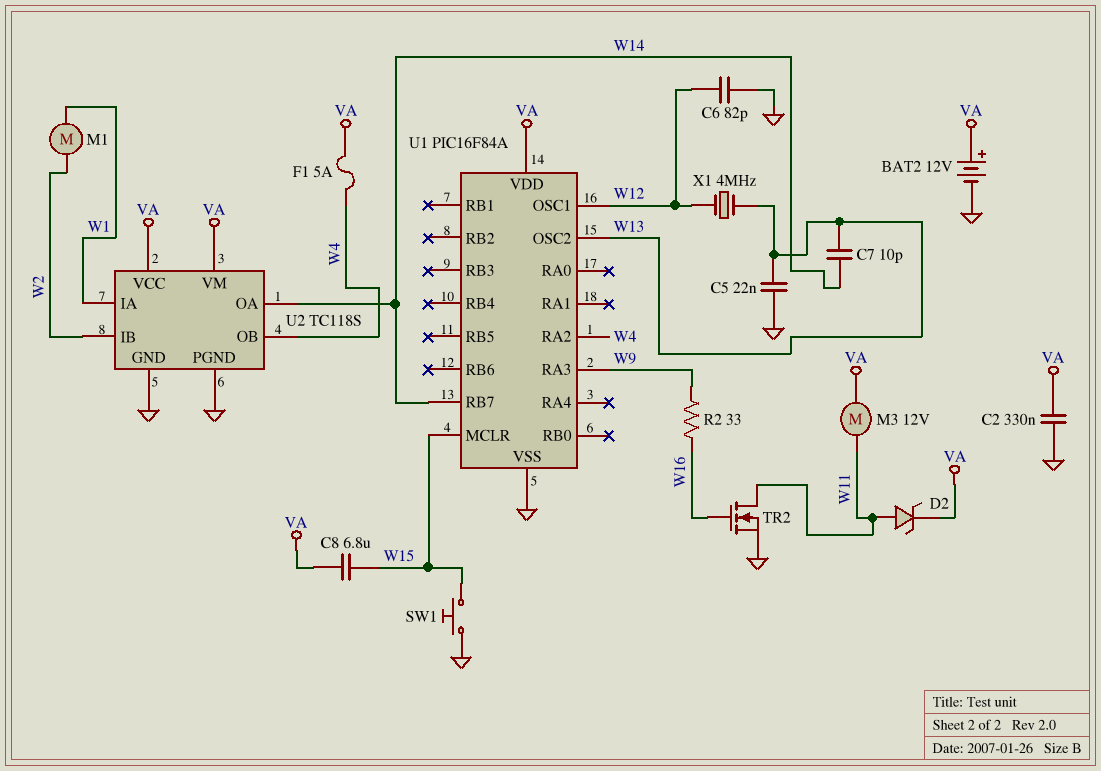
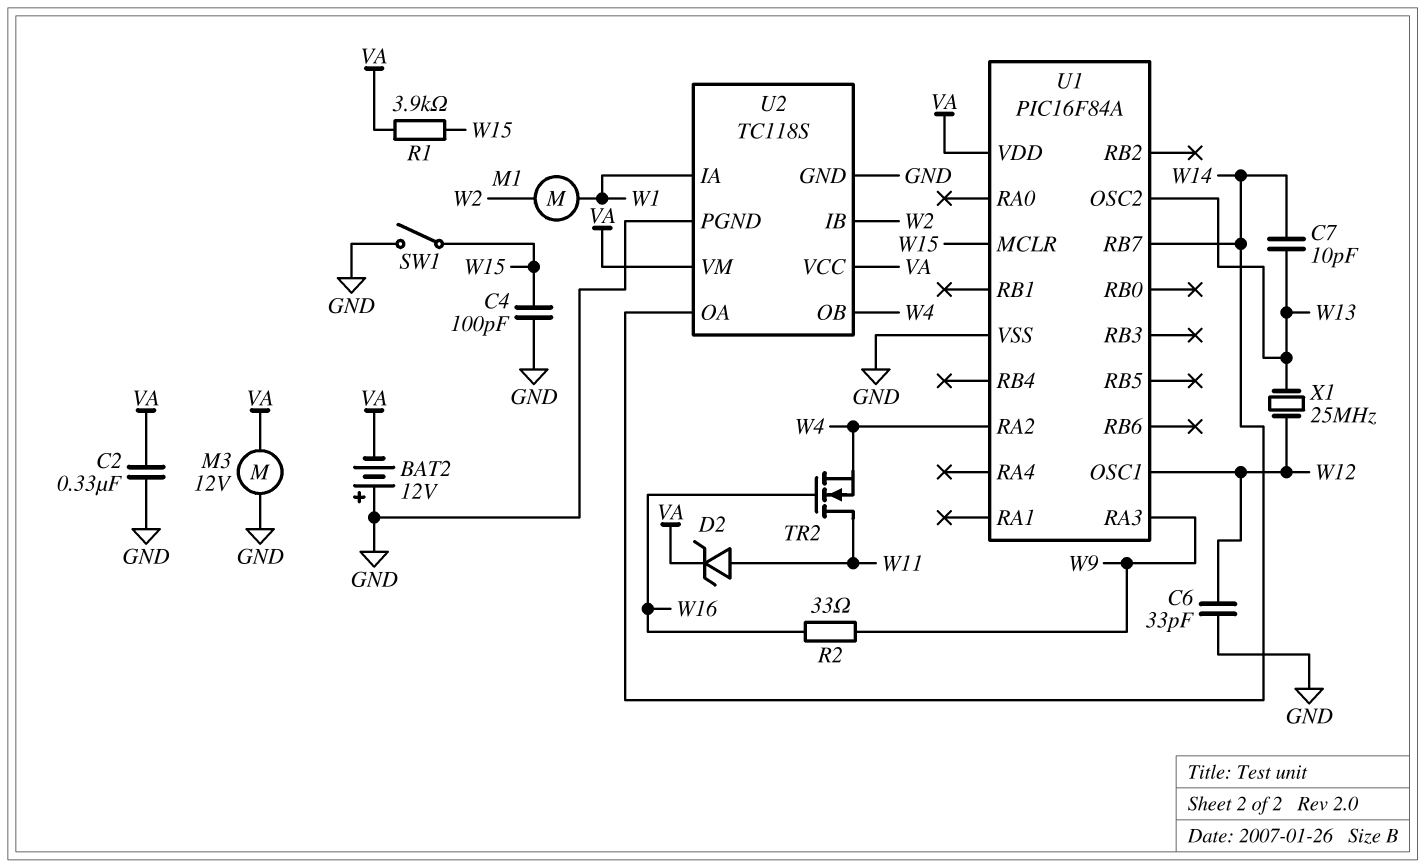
BAT2: 12V (plus VA, minus GND) -> 12V (plus GND, minus VA)
C4: none -> 100pF (GND, W15)
C5: 22nF (GND, W13) -> none
C6: 82pF (GND, W12) -> 33pF (GND, W12)
C8: 6.8uF (VA, W15) -> none
F1: 5A (VA, W4) -> none
M3: motor 12V (VA, W11) -> motor 12V (GND, VA)
R1: none -> 3.9k (VA, W15)
SW1: button (GND, W15) -> switch (GND, W15)
TR2: NMOS (G W16, D W11, S GND) -> NMOS (G W16, D W11, S W4)
X1: 4MHz (W12, W13) -> 25MHz (W12, W13)

